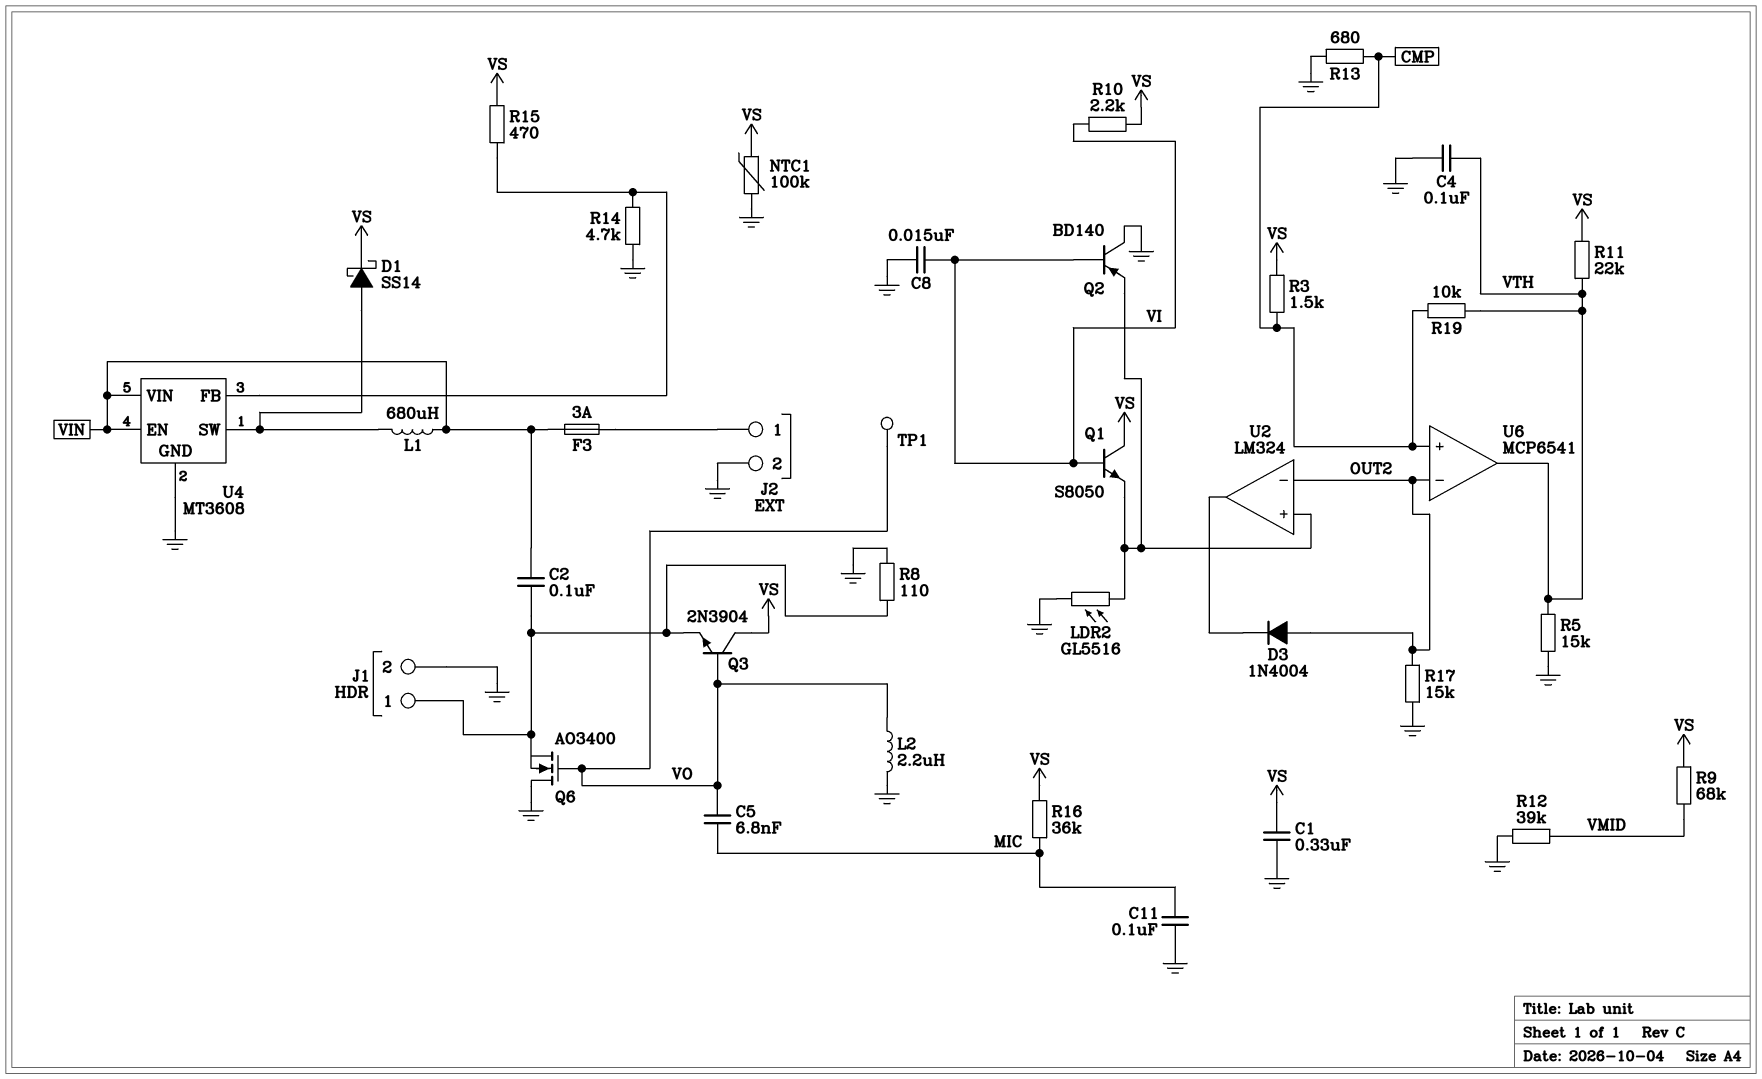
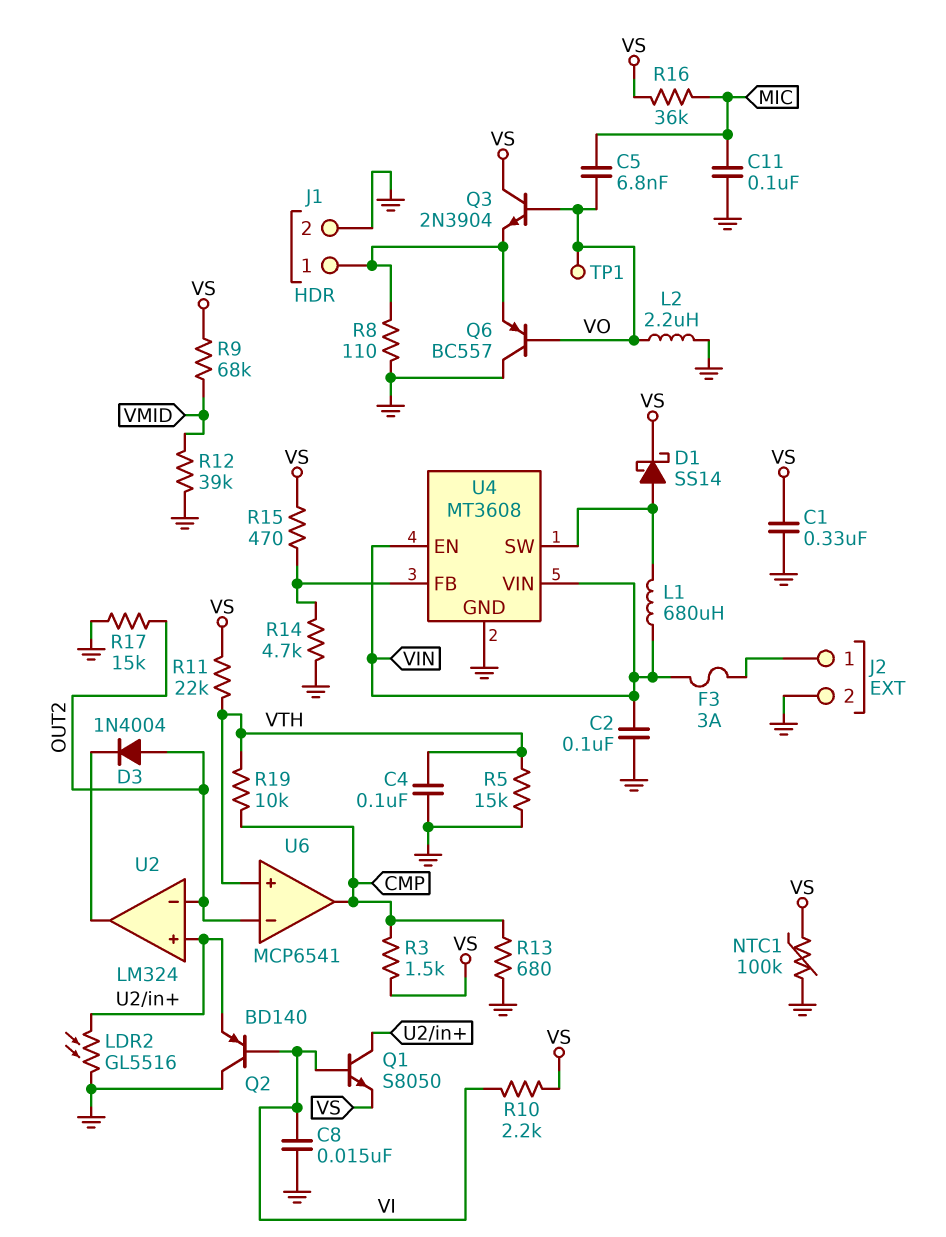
C2: 100nF (J1/1, VIN) -> 100nF (GND, VIN)
Q1: NPN S8050 (B VI, C VS, E U2/in+) -> NPN S8050 (B VI, C U2/in+, E VS)
Q6: NMOS AO3400 (G VO, D GND, S J1/1) -> PNP BC557 (B VO, C GND, E J1/1)
U6 pin in+: CMP -> VTH
U6 pin out: VTH -> CMP

